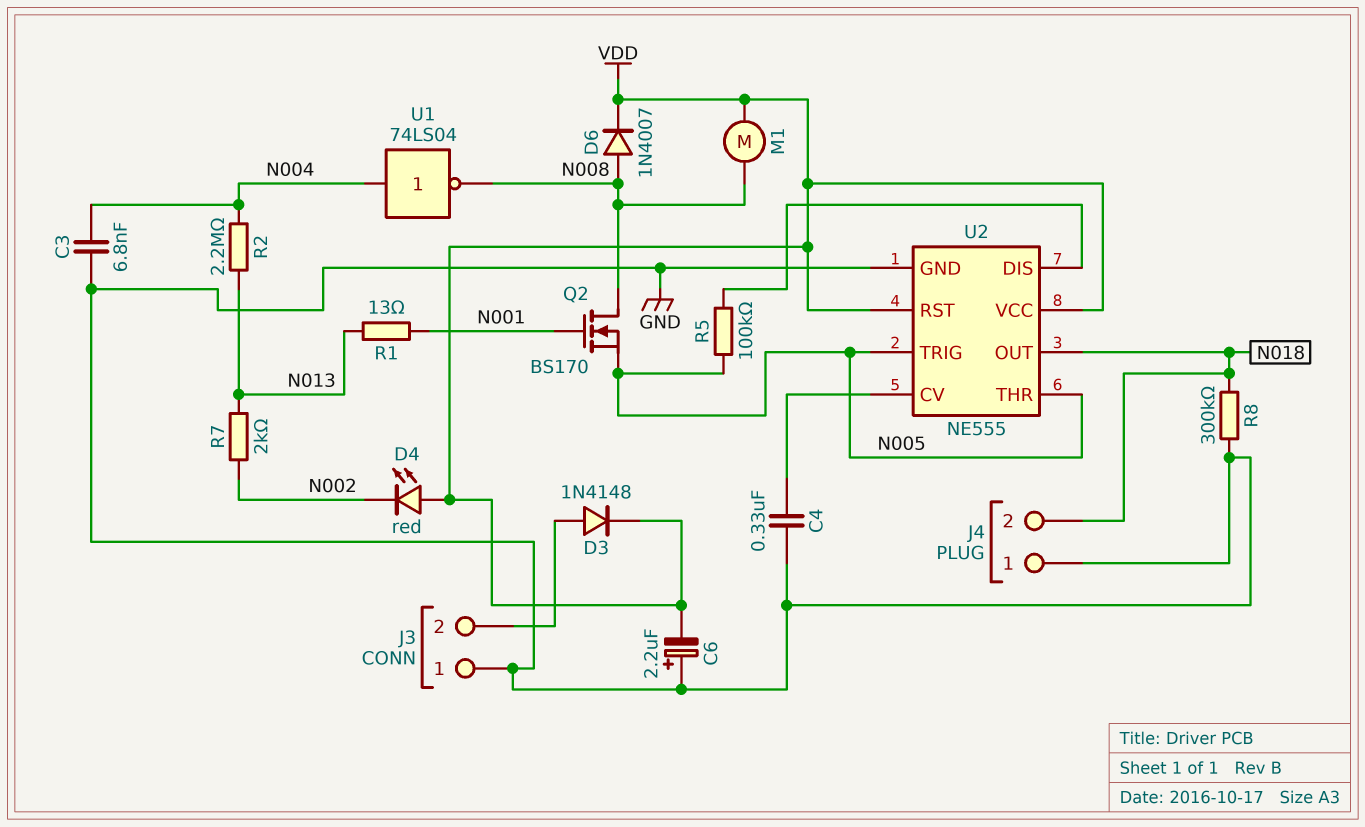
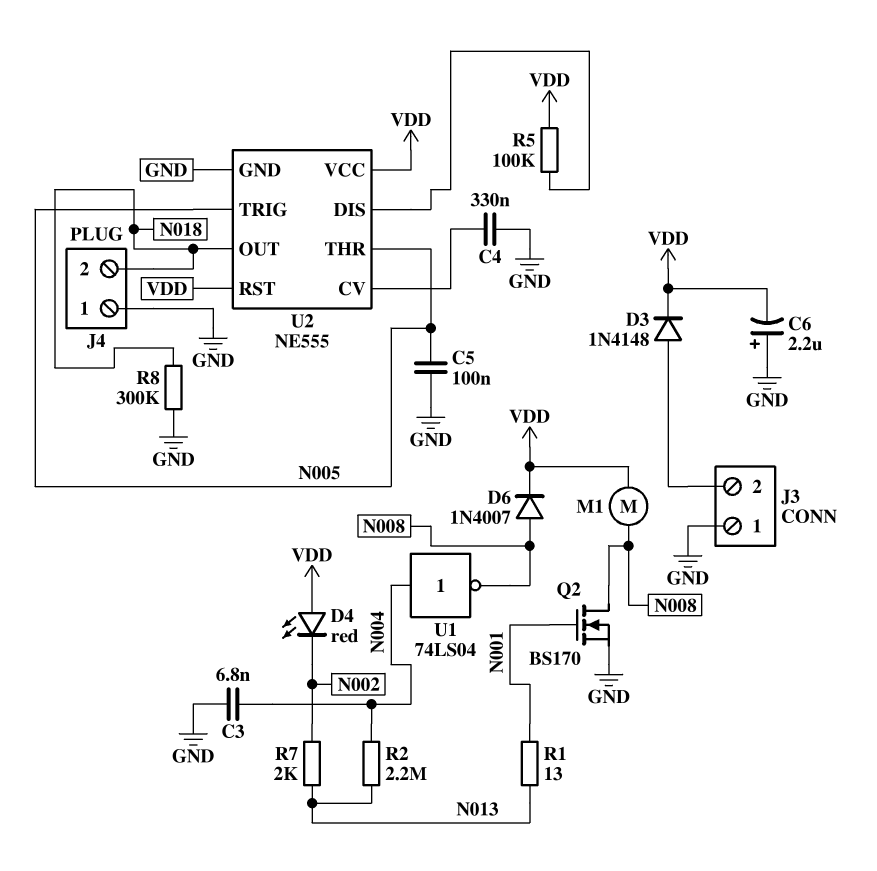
C5: none -> 100nF (GND, N005)
Q2: NMOS BS170 (G N001, D N008, S N005) -> NMOS BS170 (G N001, D N008, S GND)
R5: 100k (N005, U2/DIS) -> 100k (U2/DIS, VDD)

